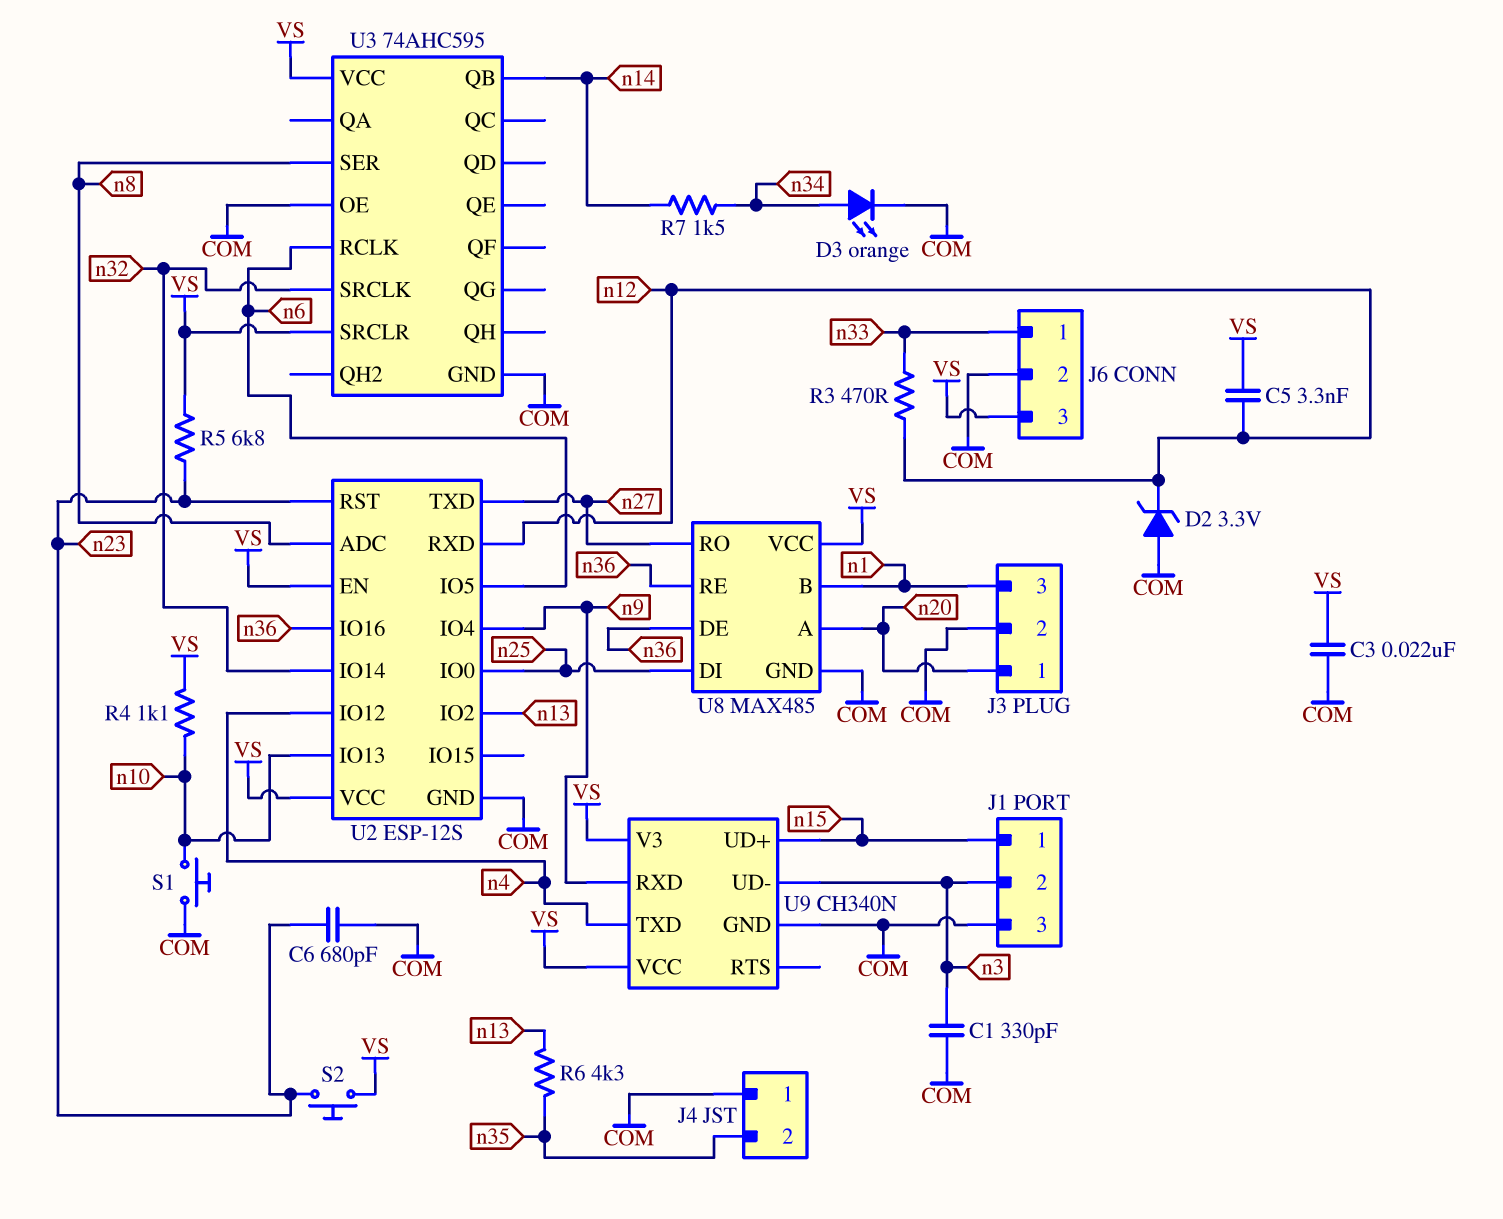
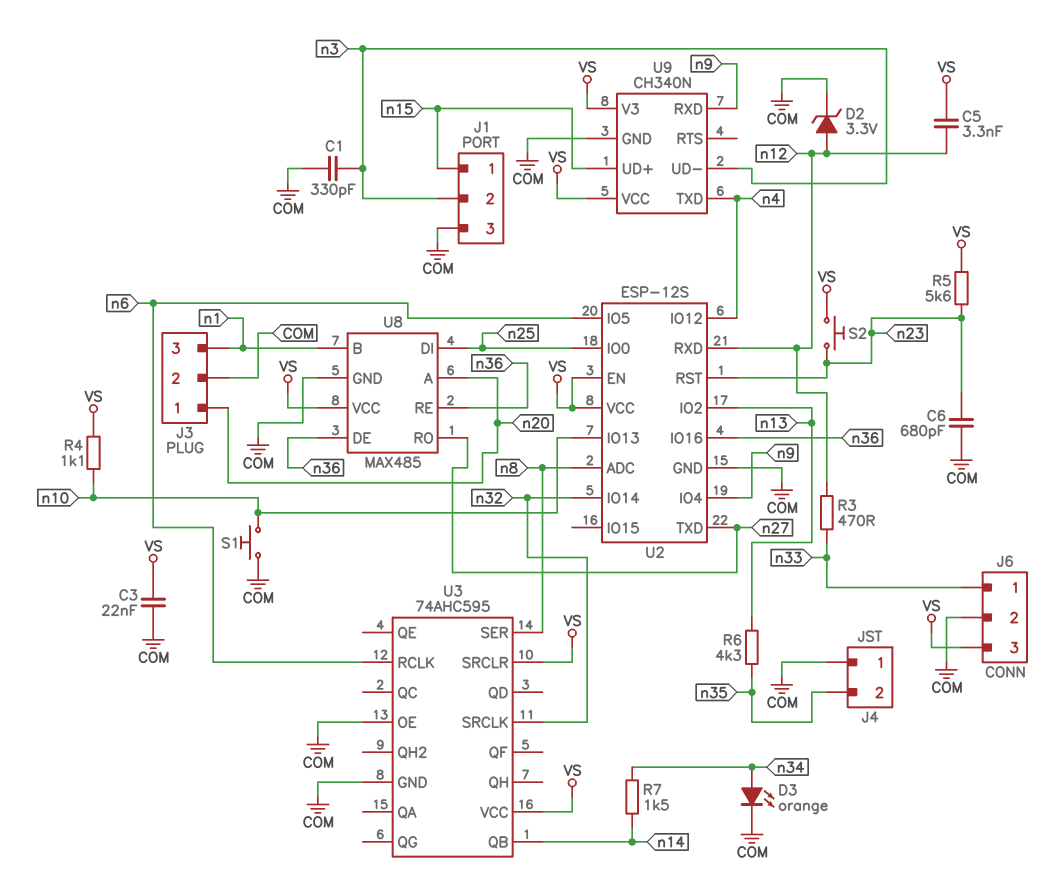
D2: zener 3.3V (A COM, K n12) -> zener 3.3V (A n12, K COM)
R5: 6.8k (VS, n23) -> 5.6k (VS, n23)

